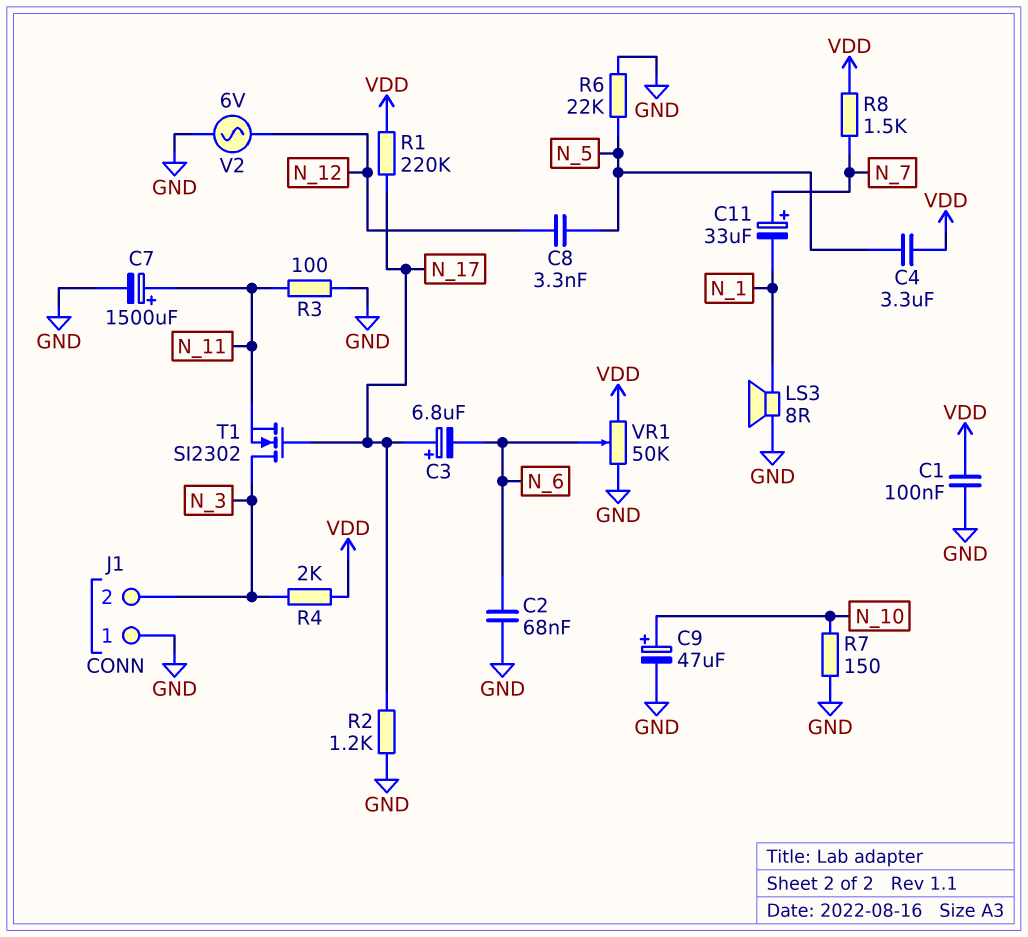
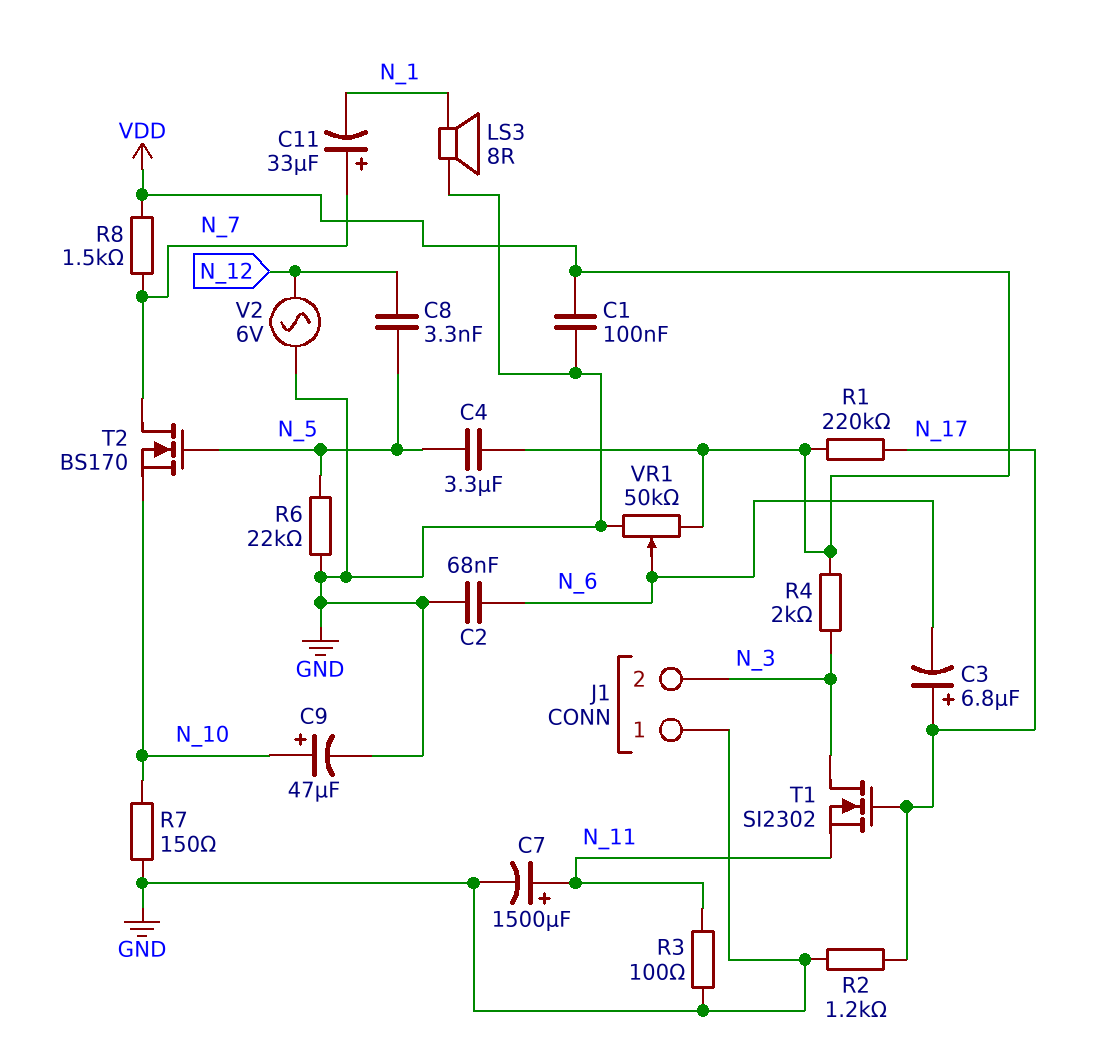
T2: none -> NMOS BS170 (G N_5, D N_7, S N_10)

